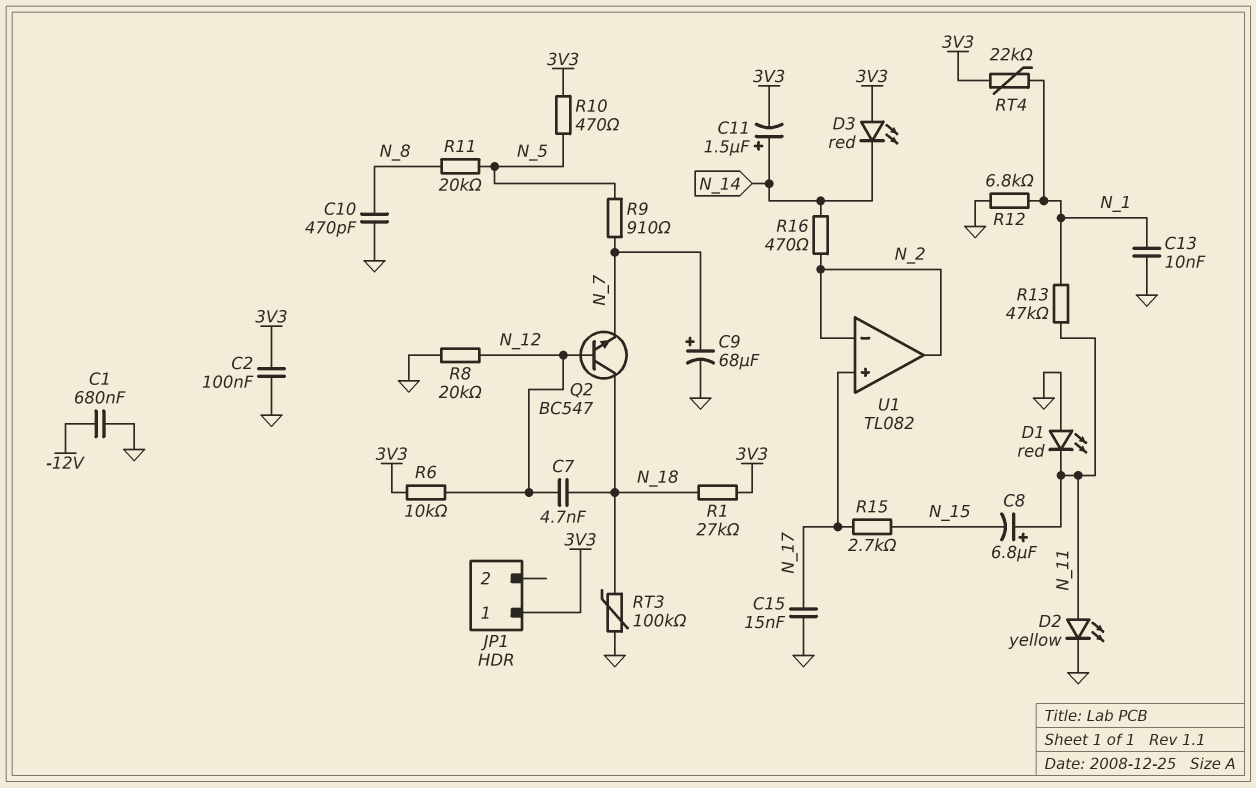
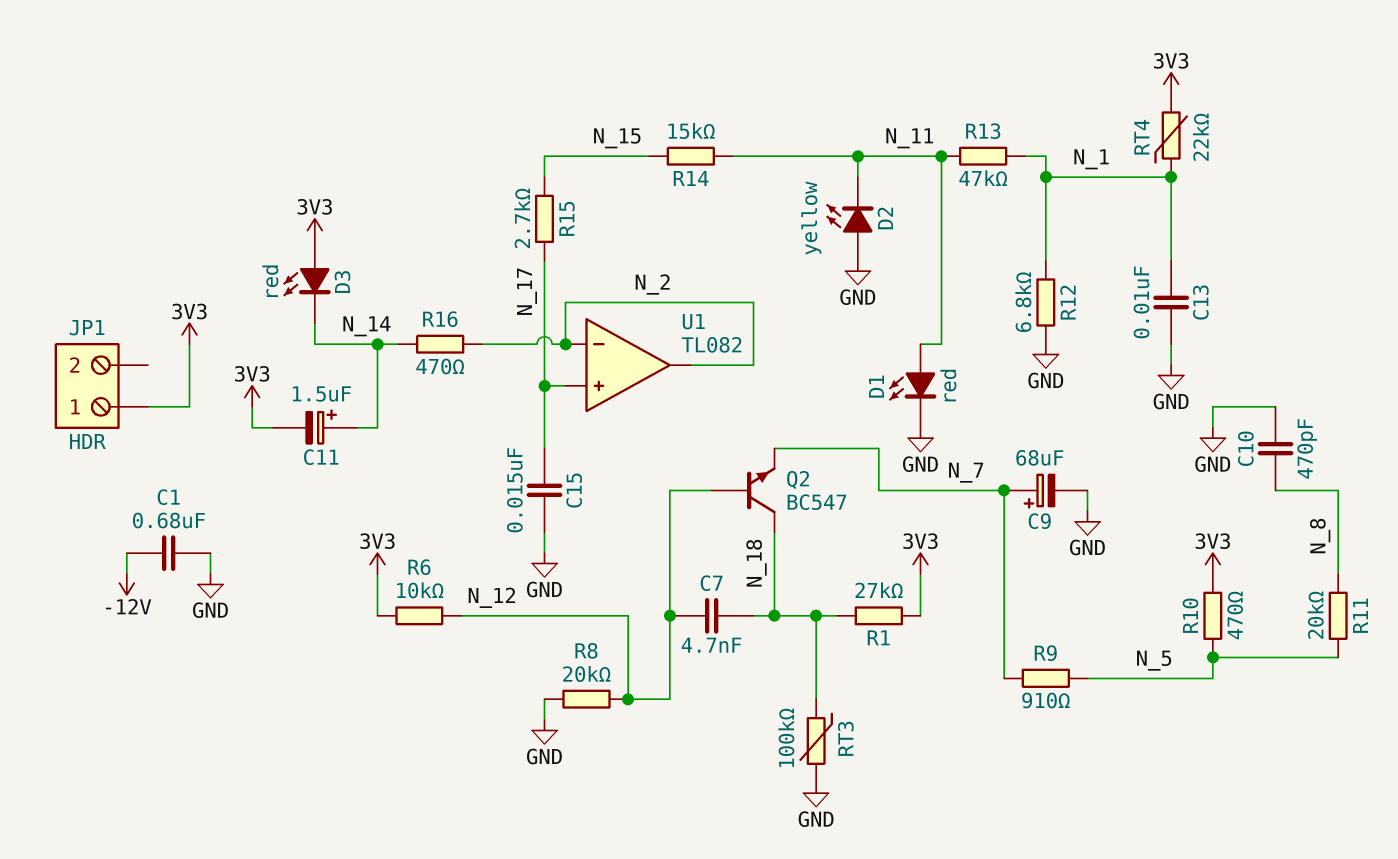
C2: 100nF (3V3, GND) -> none
C8: 6.8uF (plus N_11, minus N_15) -> none
D1: LED red (A GND, K N_11) -> LED red (A N_11, K GND)
D2: LED yellow (A N_11, K GND) -> LED yellow (A GND, K N_11)
R14: none -> 15k (N_11, N_15)

